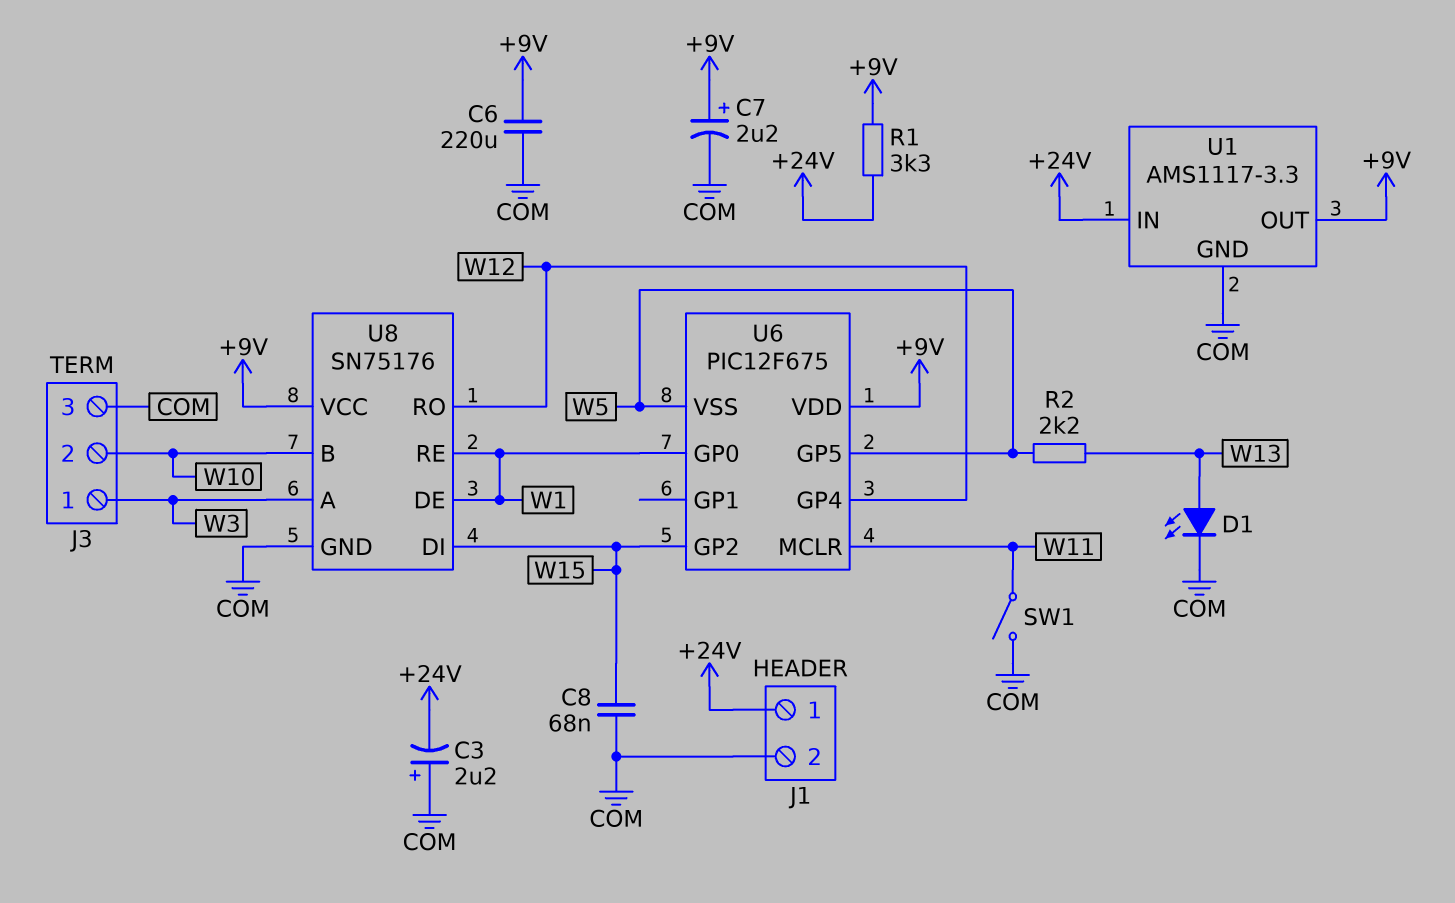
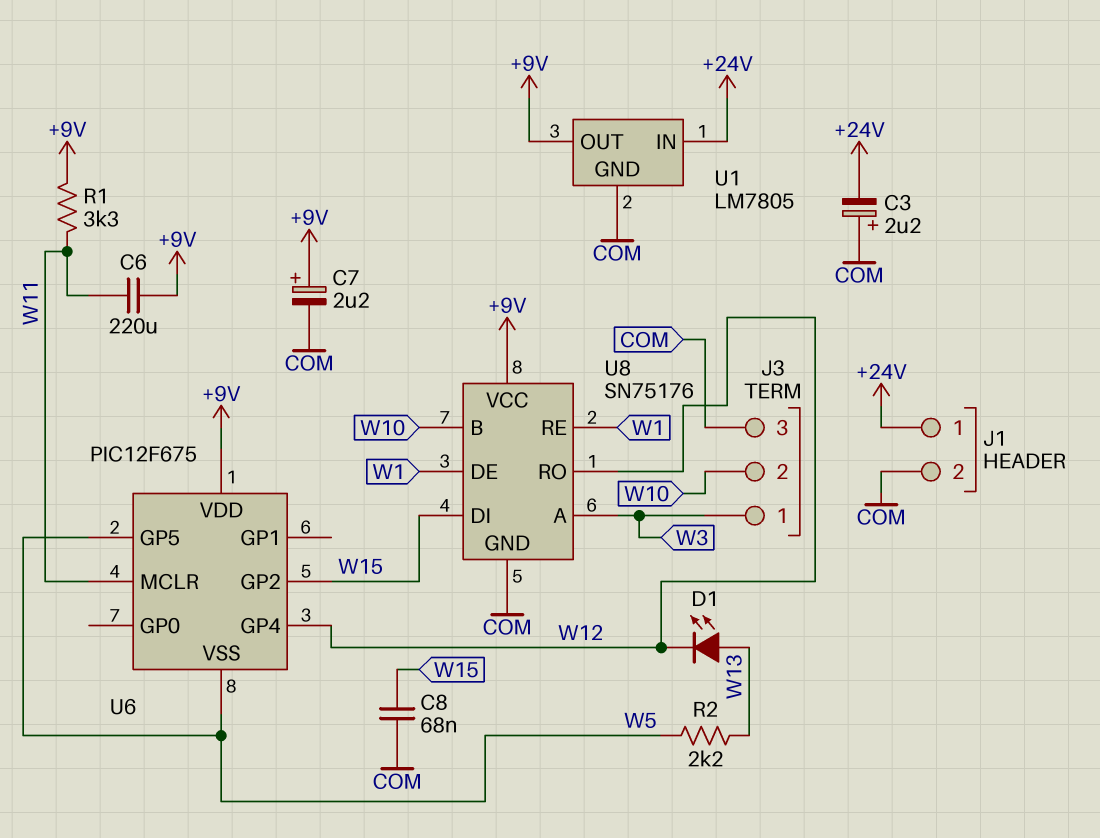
C6: 220uF (+9V, COM) -> 220uF (+9V, W11)
D1: LED (A W13, K COM) -> LED (A W13, K W12)
R1: 3.3k (+9V, +24V) -> 3.3k (+9V, W11)
SW1: switch (COM, W11) -> none
U1: AMS1117-3.3 -> LM7805
U6 pin GP0: W1 -> none

